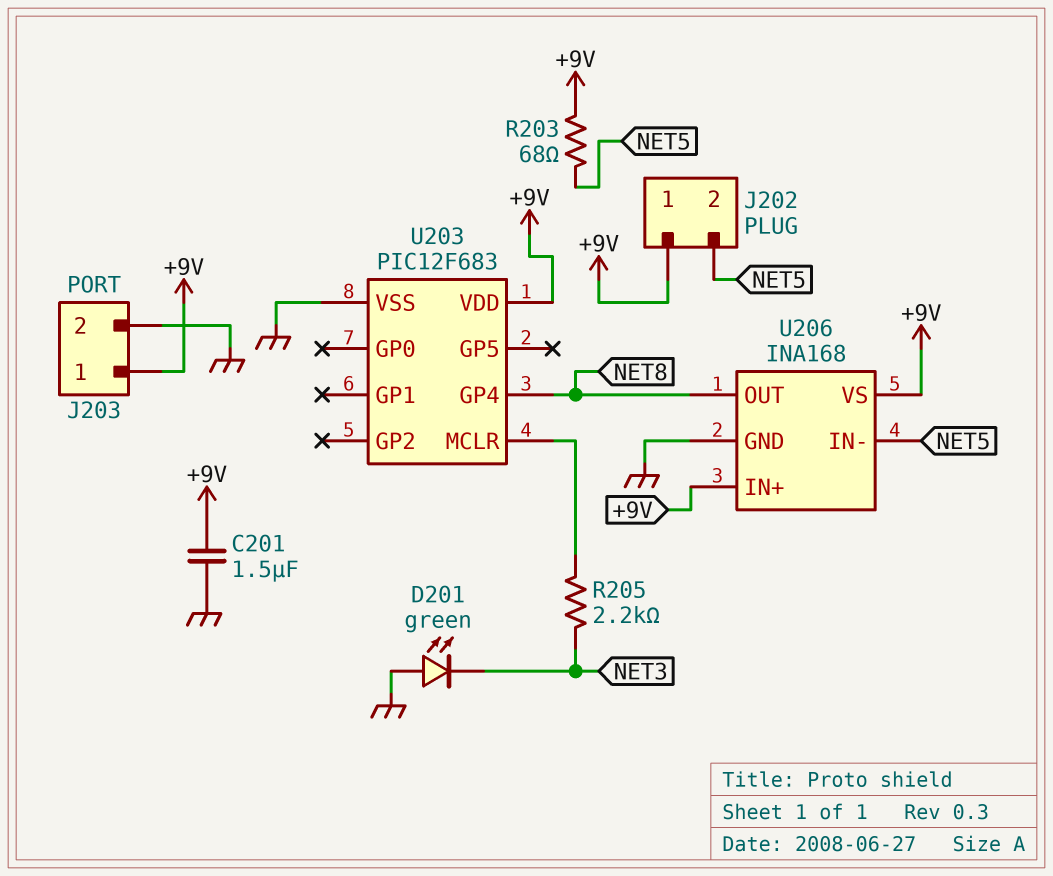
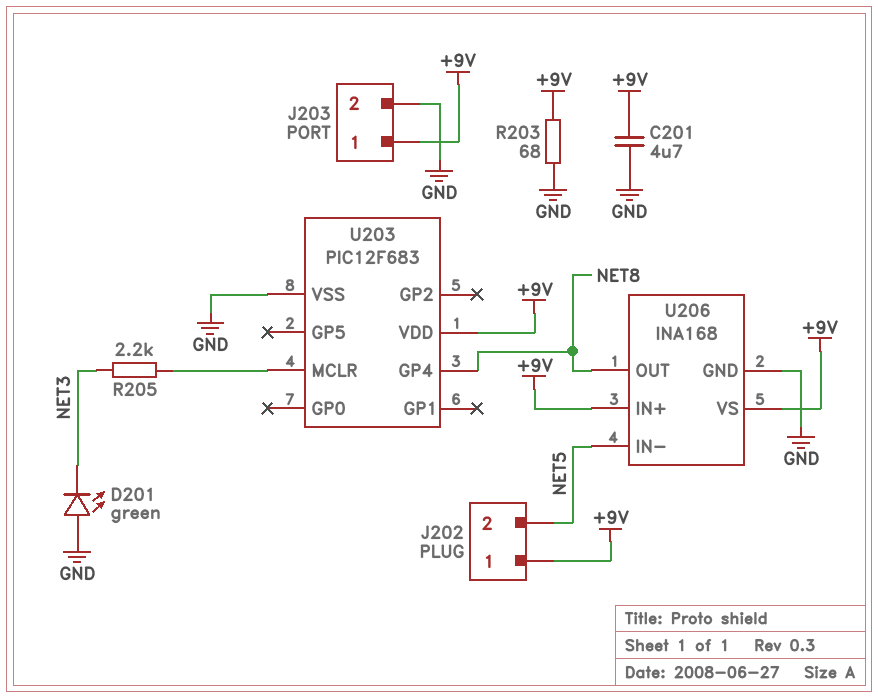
C201: 1.5uF (+9V, GND) -> 4.7uF (+9V, GND)
R203: 68 (+9V, NET5) -> 68 (+9V, GND)

